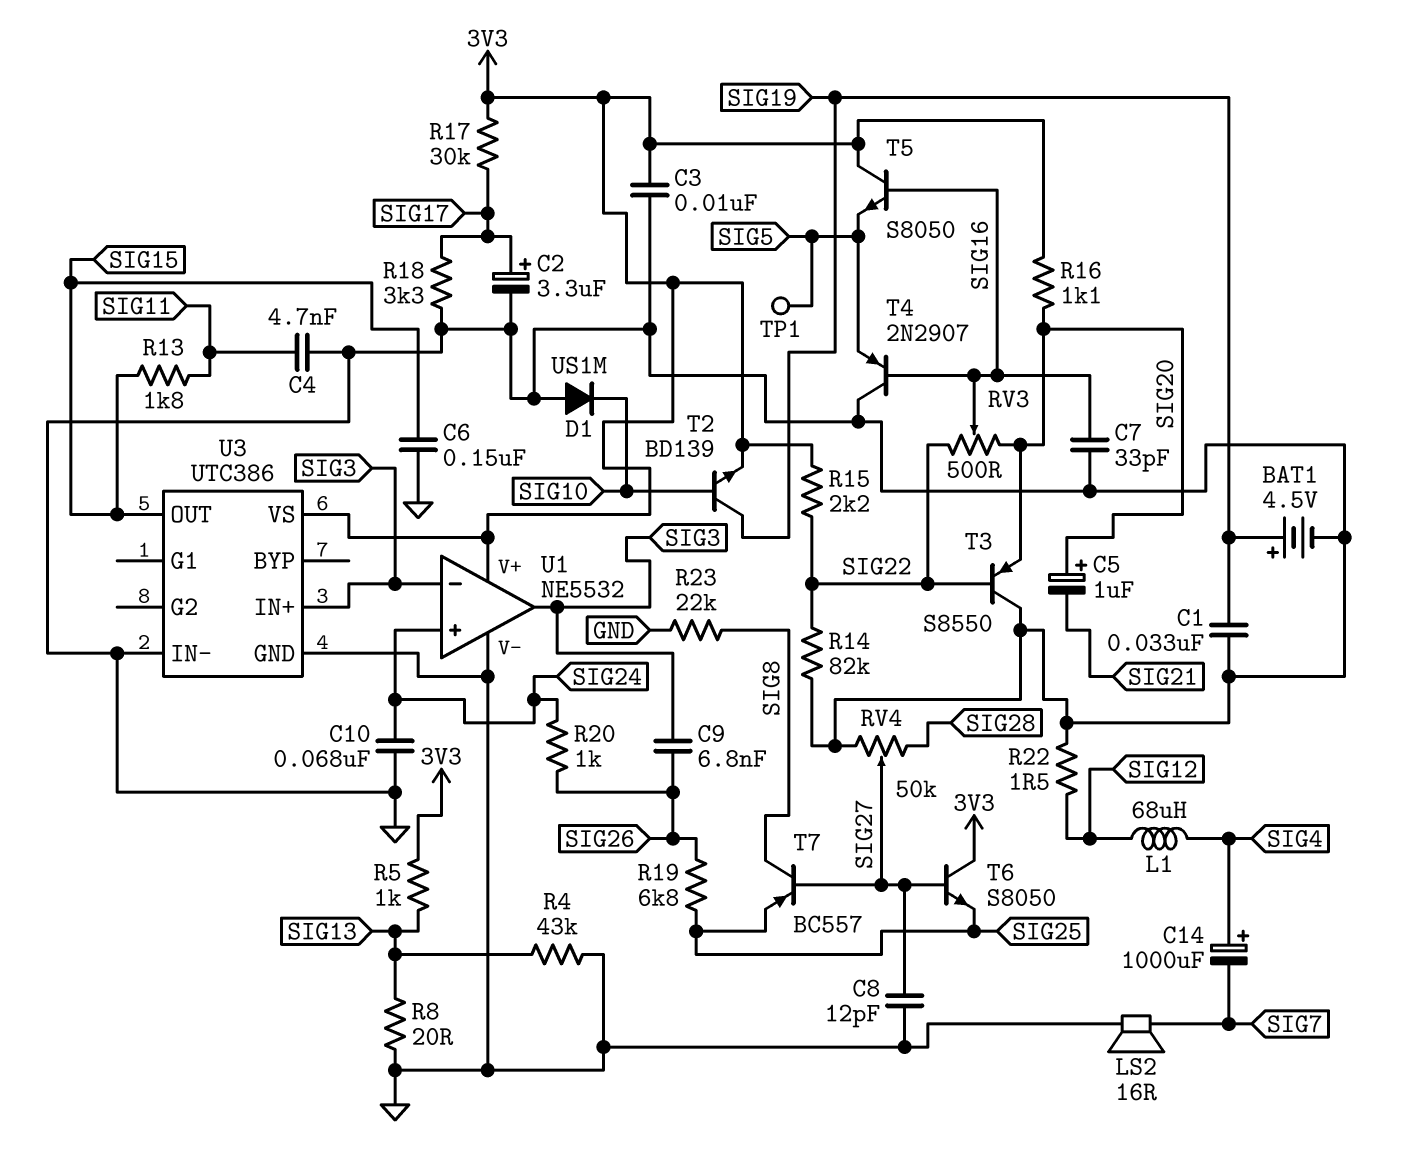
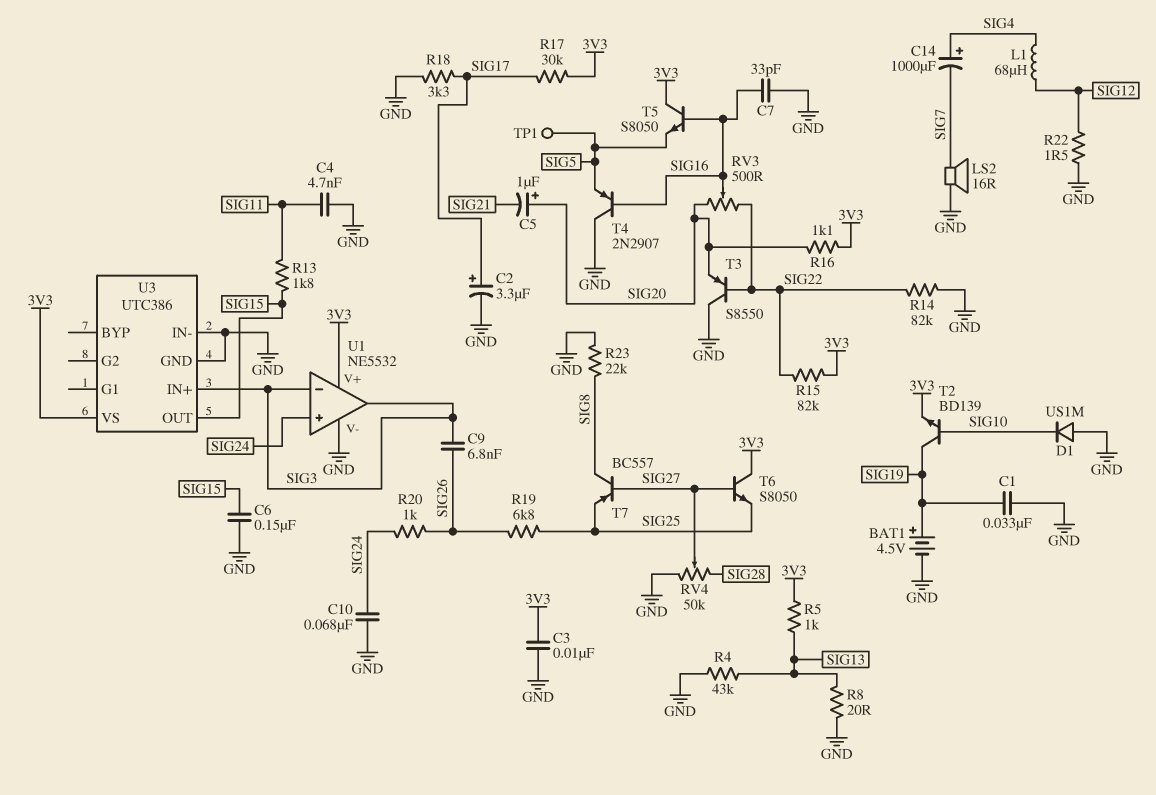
C8: 12pF (GND, SIG27) -> none
R15: 2.2k (3V3, SIG22) -> 82k (3V3, SIG22)

